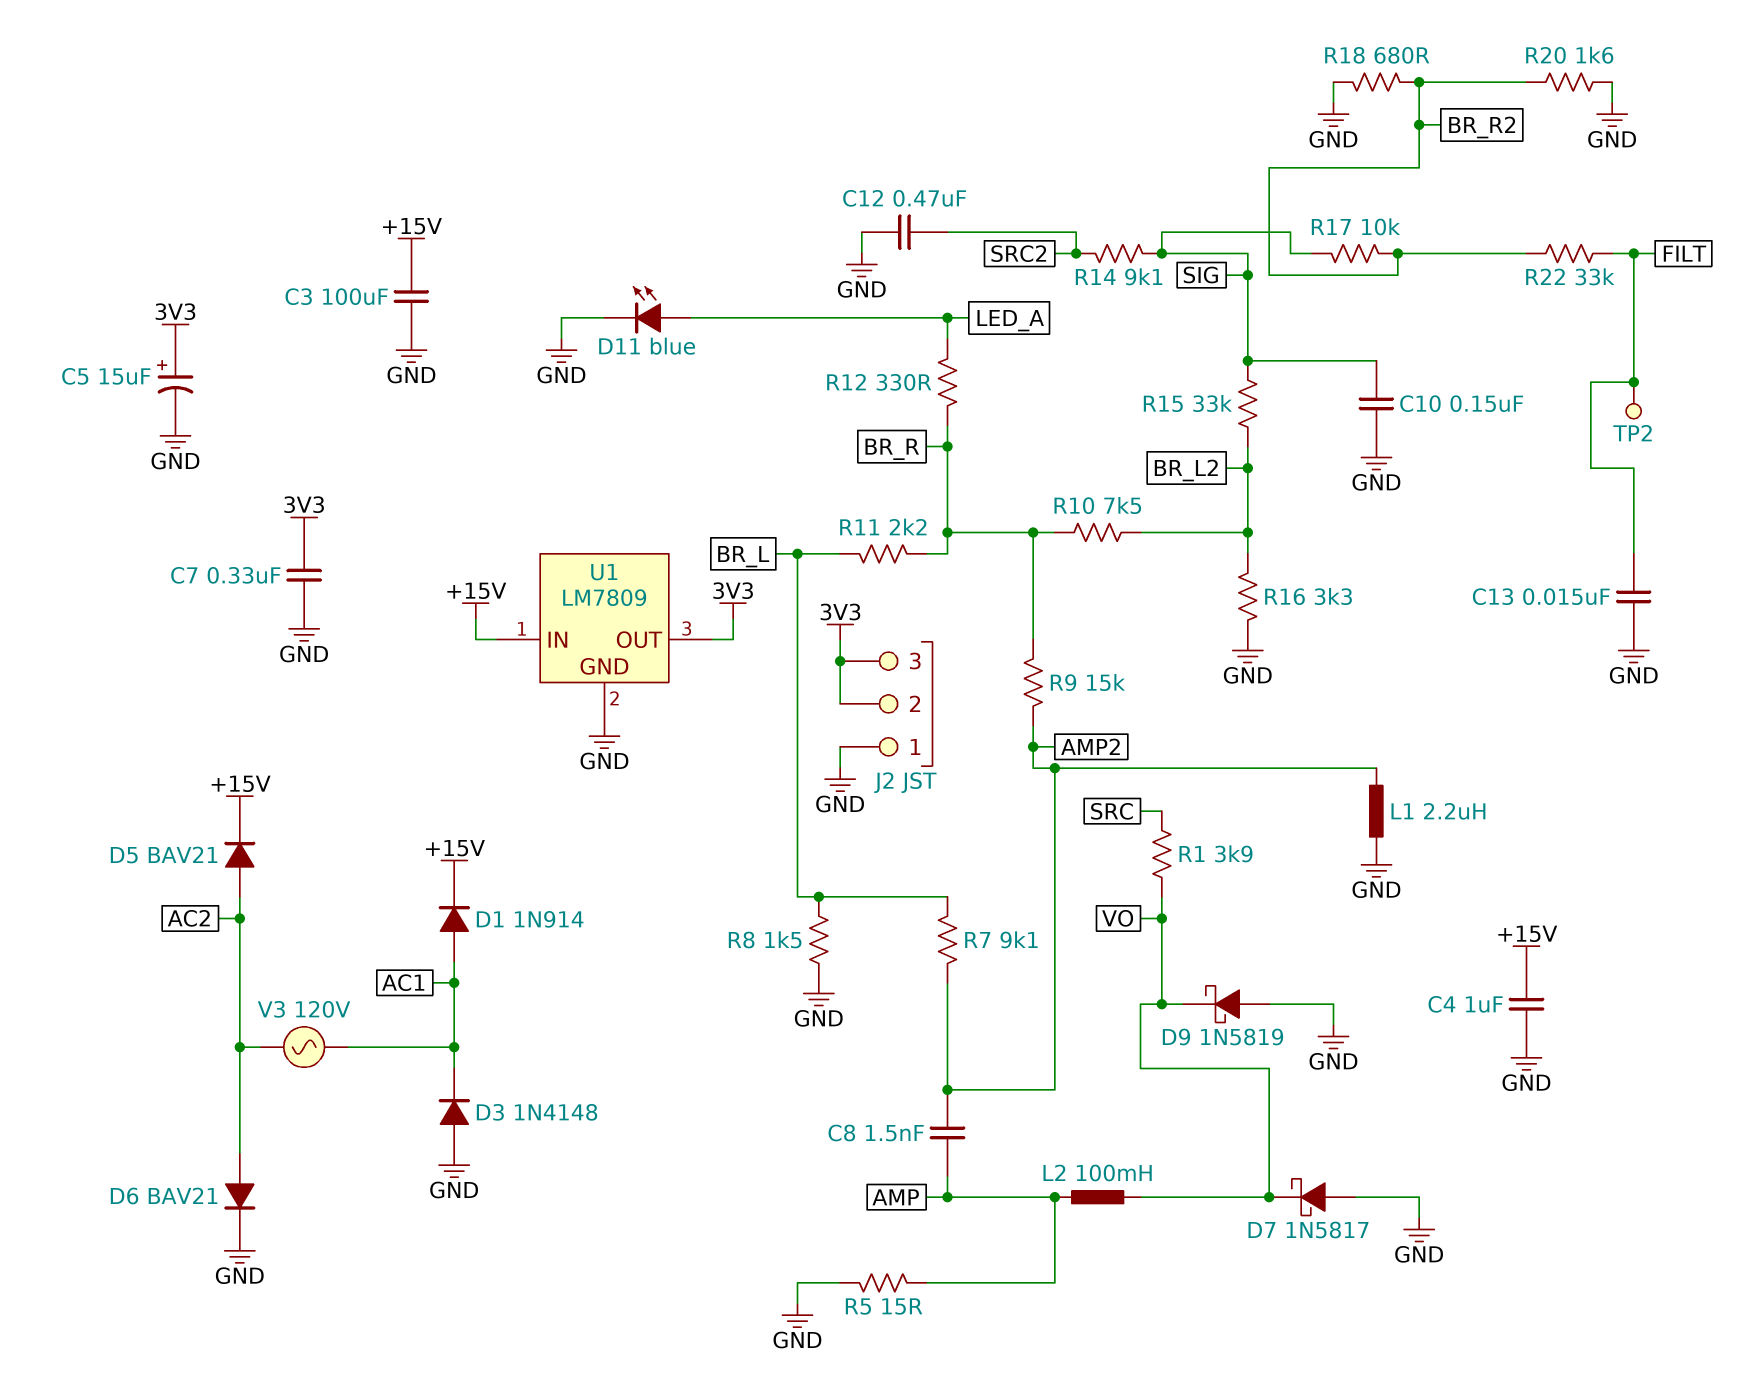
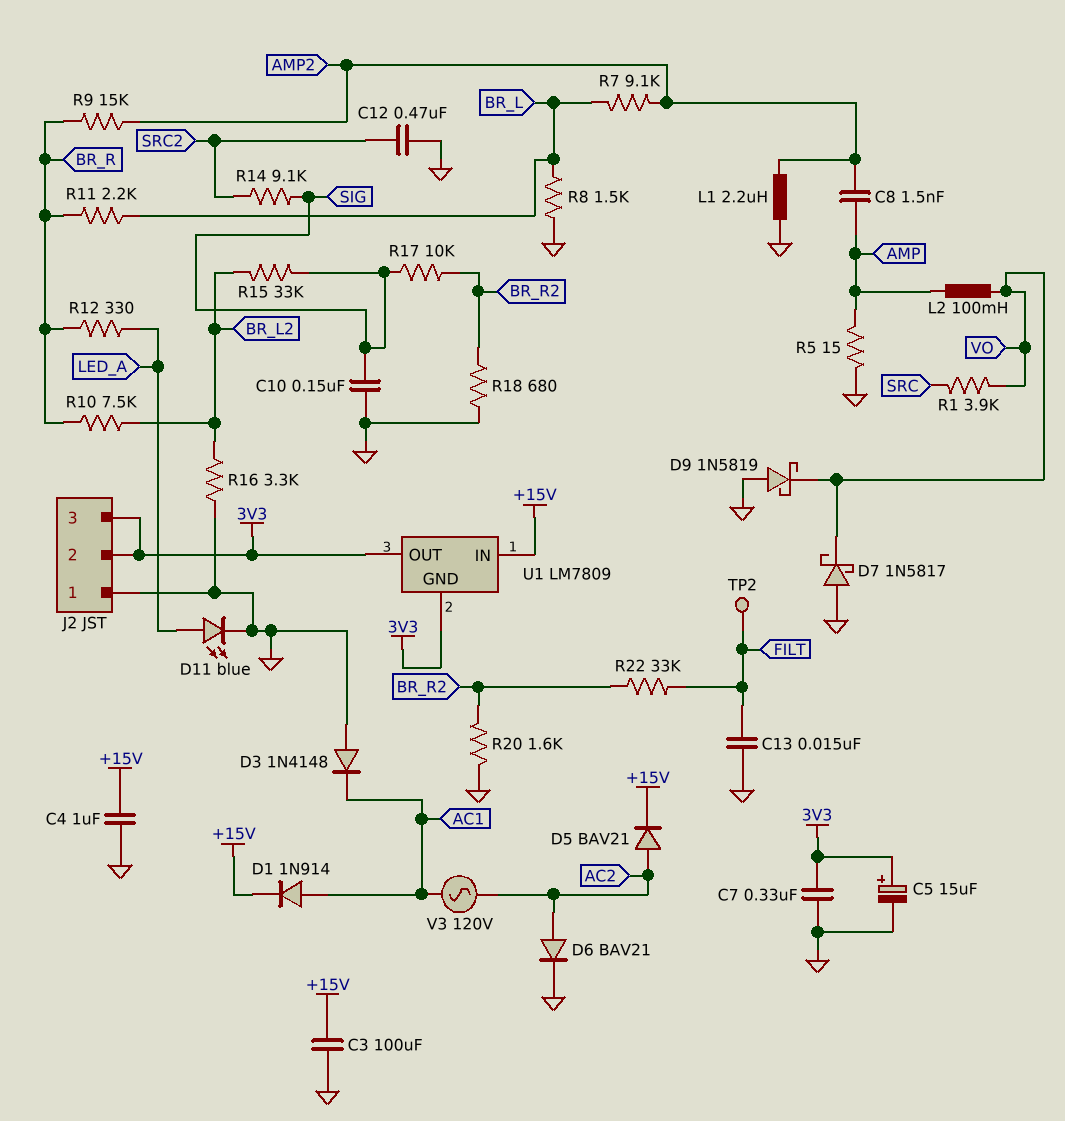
U1 pin GND: GND -> 3V3

